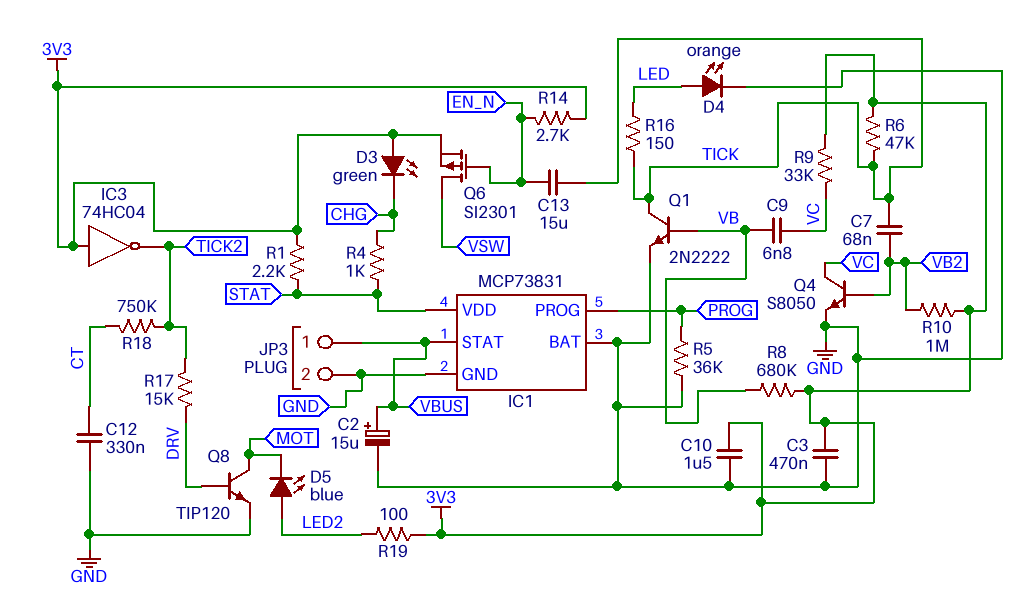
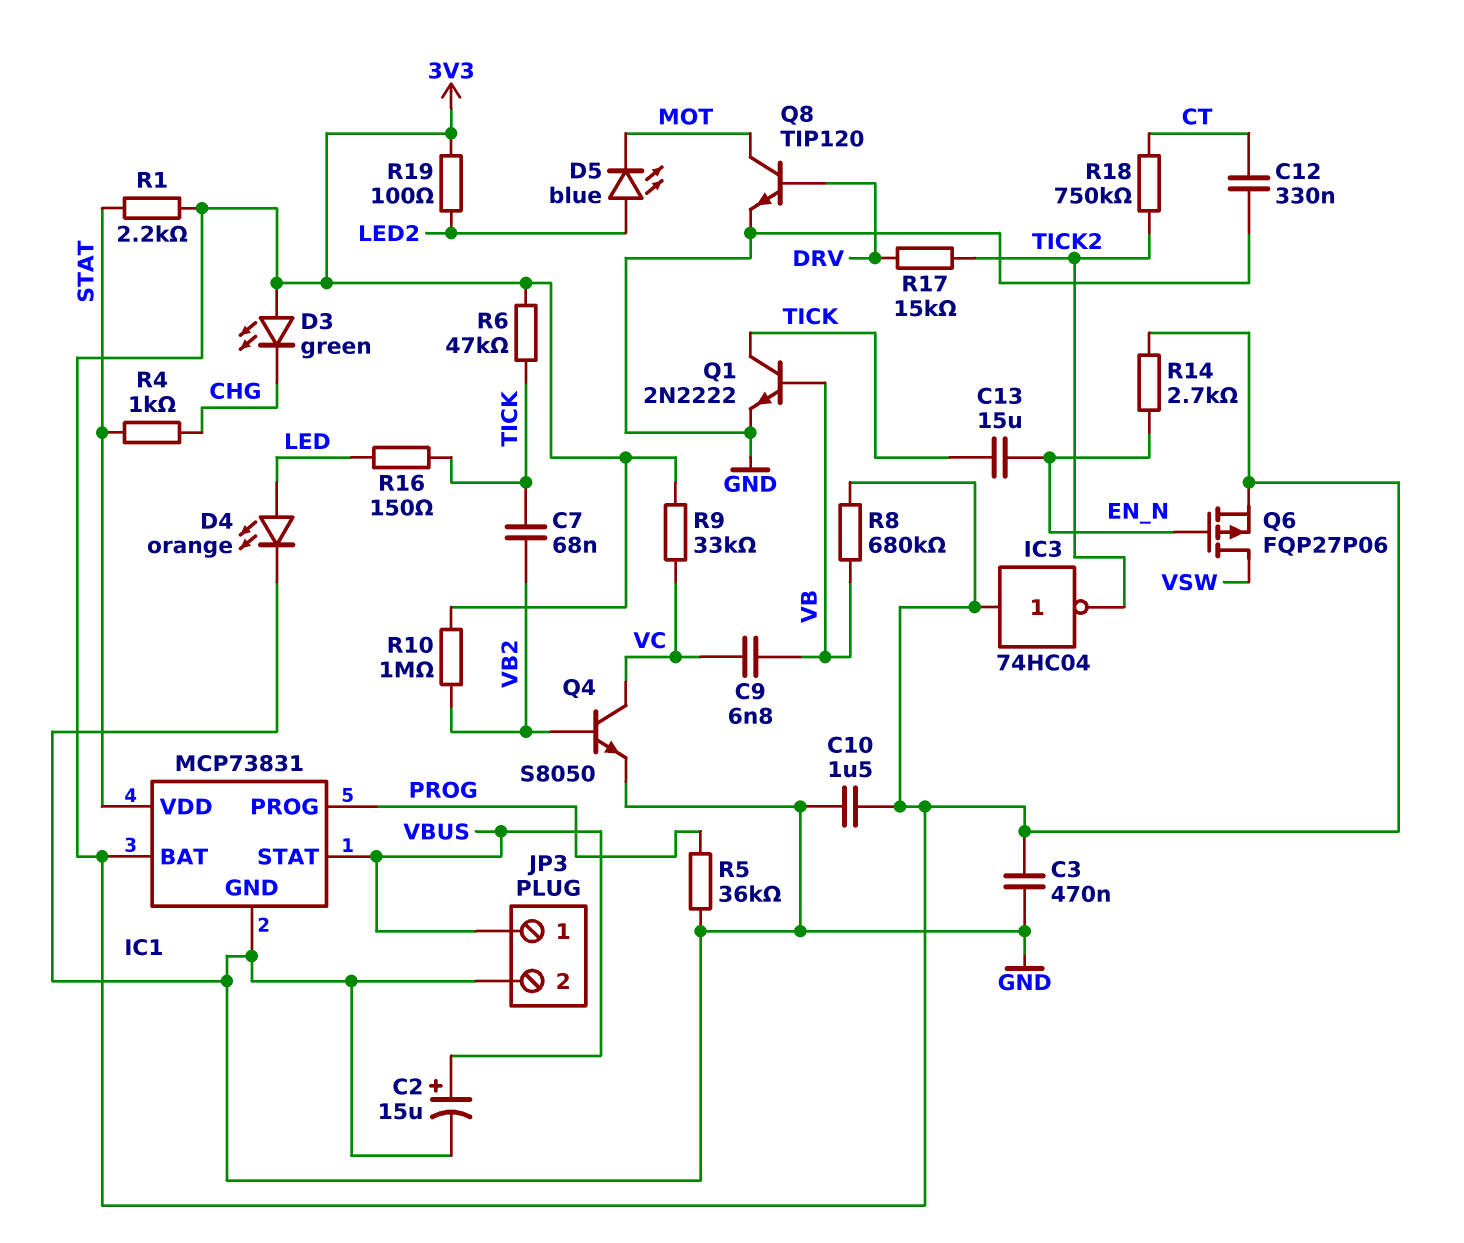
IC1 pin BAT: GND -> 3V3
Q6: PMOS SI2301 (G EN_N, D VSW, S 3V3) -> PMOS FQP27P06 (G EN_N, D VSW, S 3V3)

